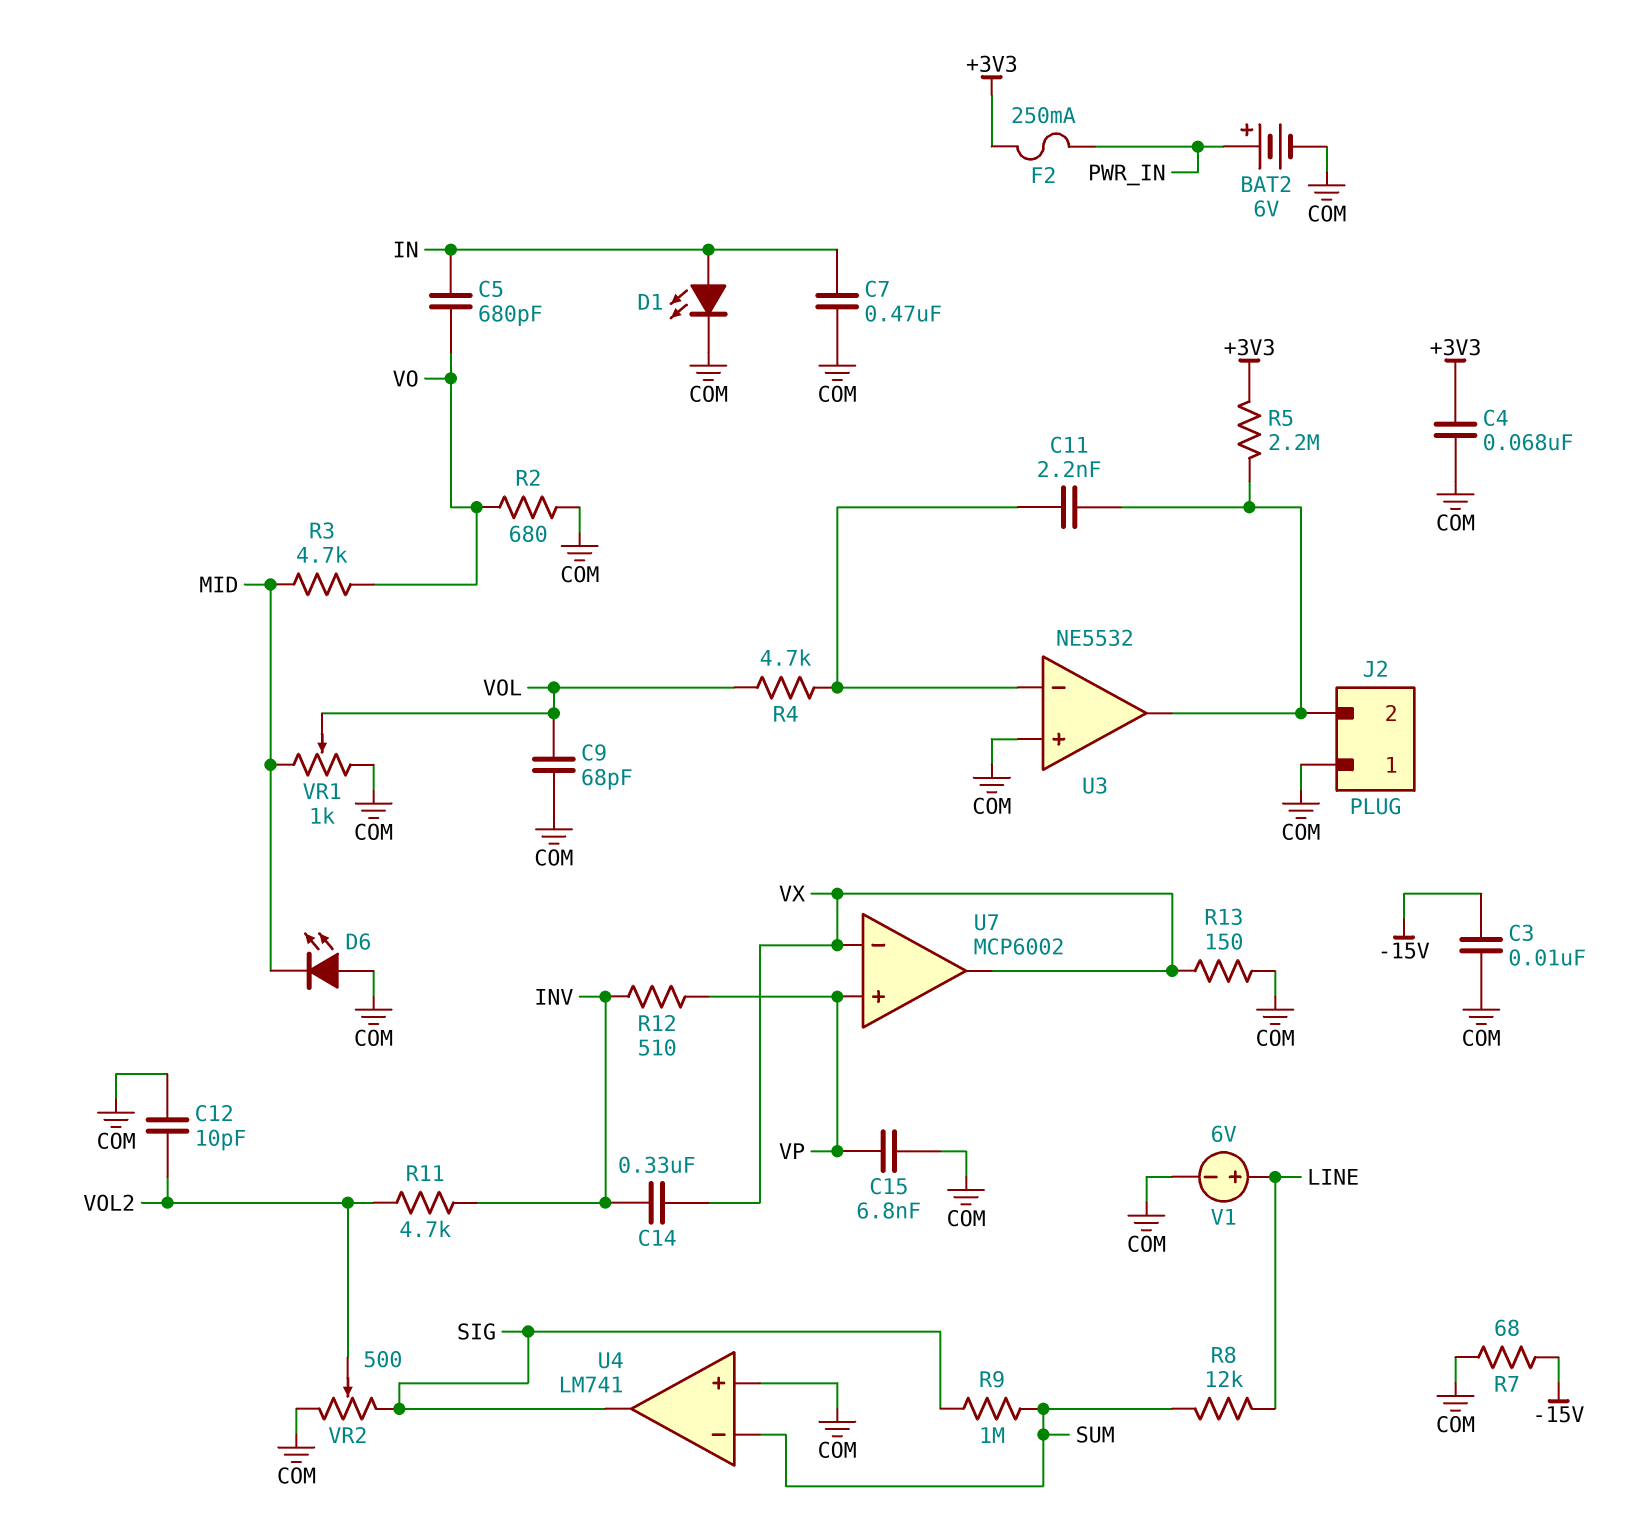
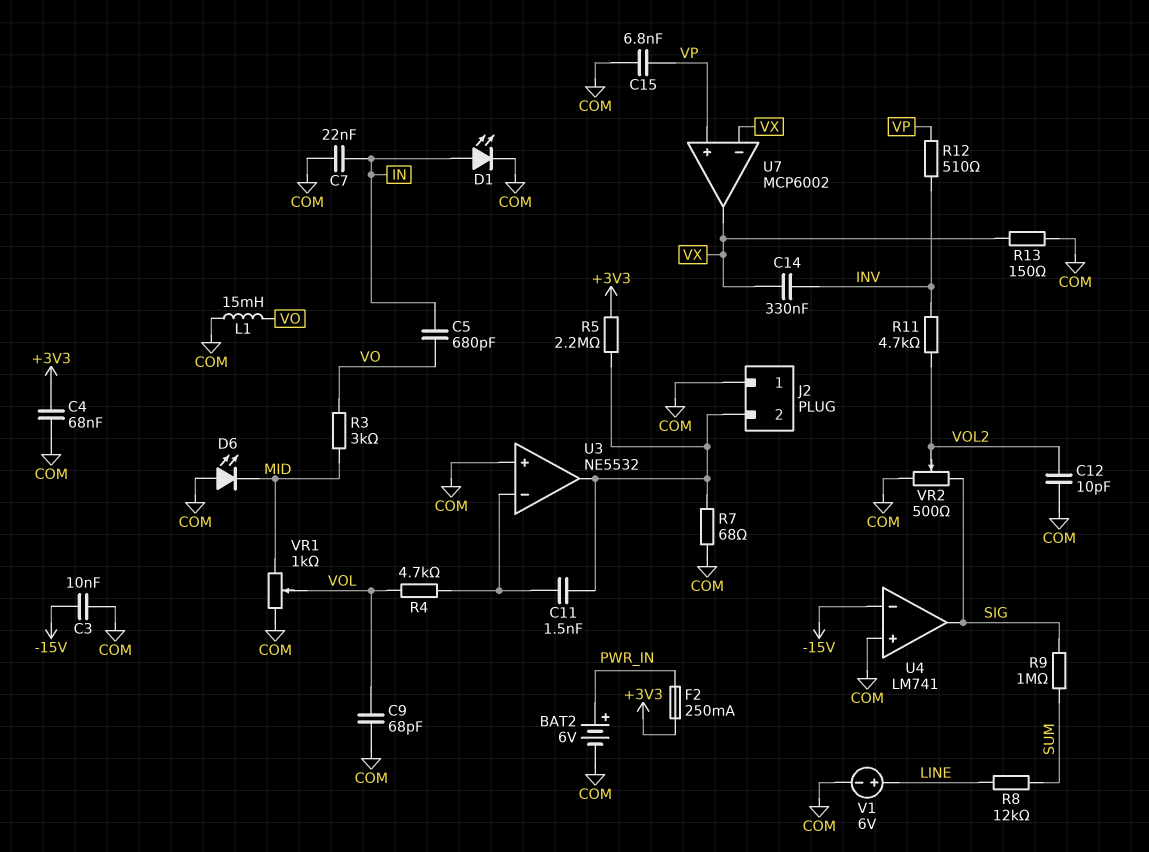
C7: 470nF (COM, IN) -> 22nF (COM, IN)
C11: 2.2nF (J2/2, U3/in-) -> 1.5nF (J2/2, U3/in-)
L1: none -> 15mH (COM, VO)
R2: 680 (COM, VO) -> none
R3: 4.7k (MID, VO) -> 3k (MID, VO)
R7: 68 (-15V, COM) -> 68 (COM, J2/2)
U4 pin in-: SUM -> -15V

